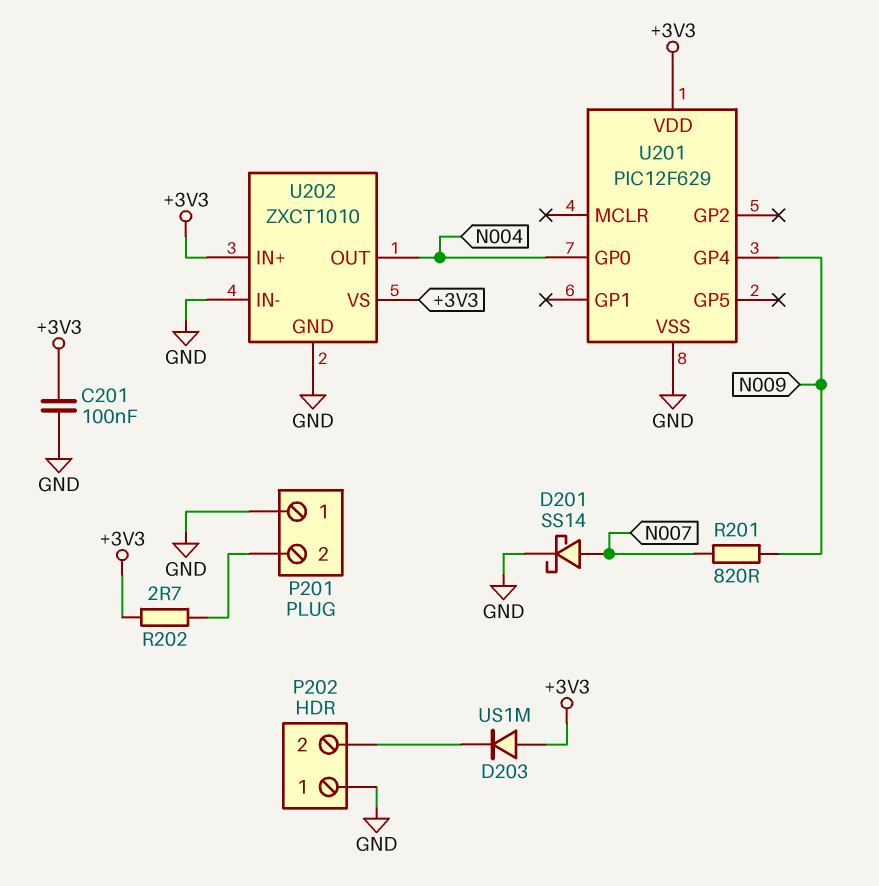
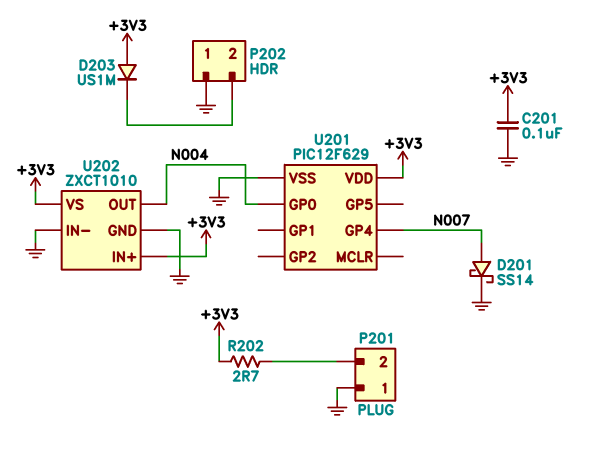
R201: 820 (N007, N009) -> none
U201 pin GP4: N009 -> N007

